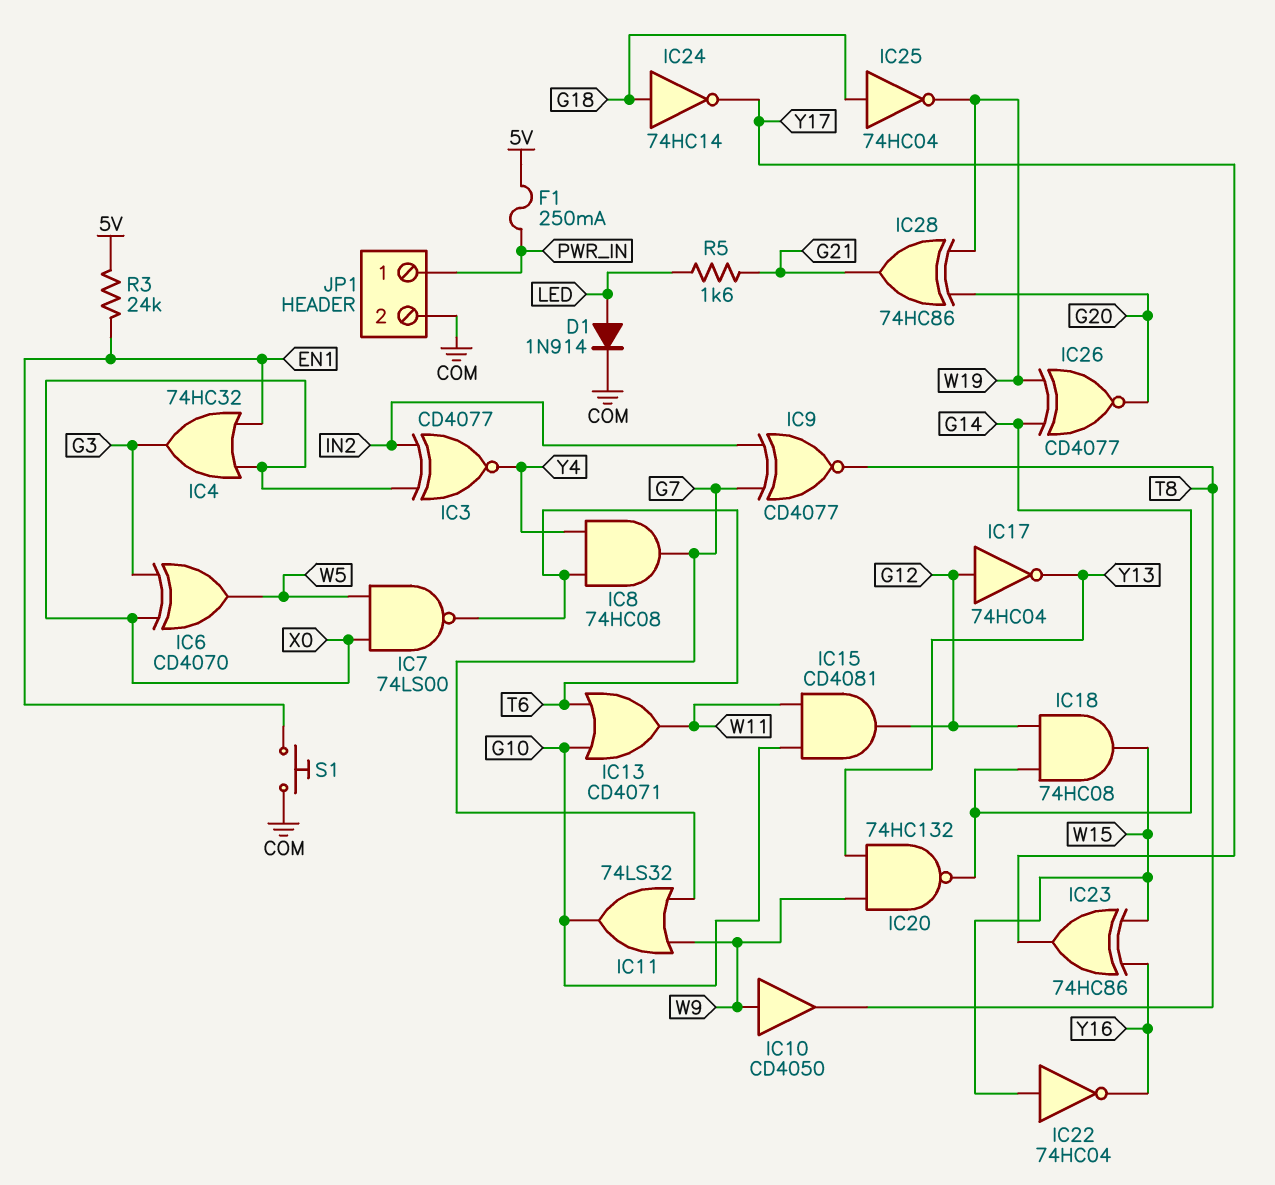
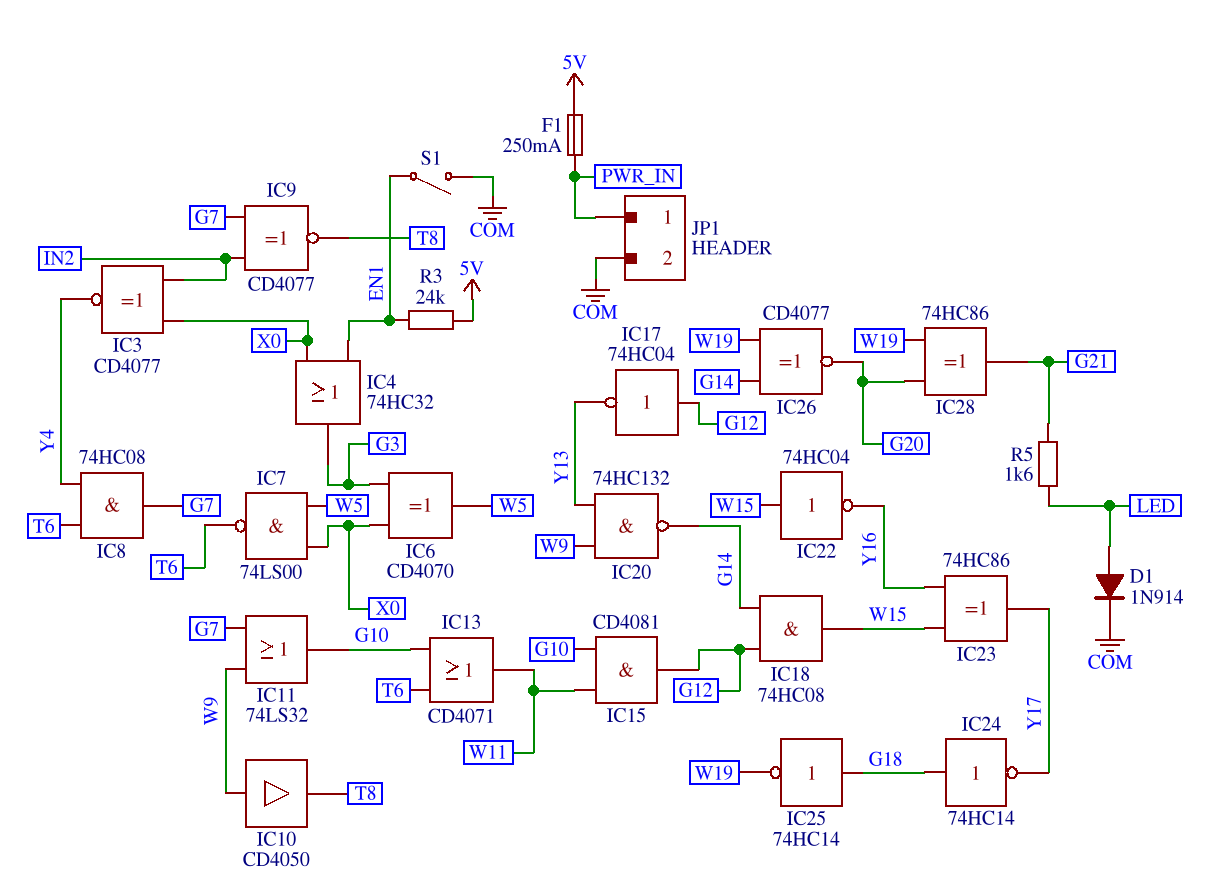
IC25: NOT 74HC04 (in G18, out W19) -> NOT 74HC14 (in G18, out W19)
S1: button (COM, EN1) -> switch (COM, EN1)

